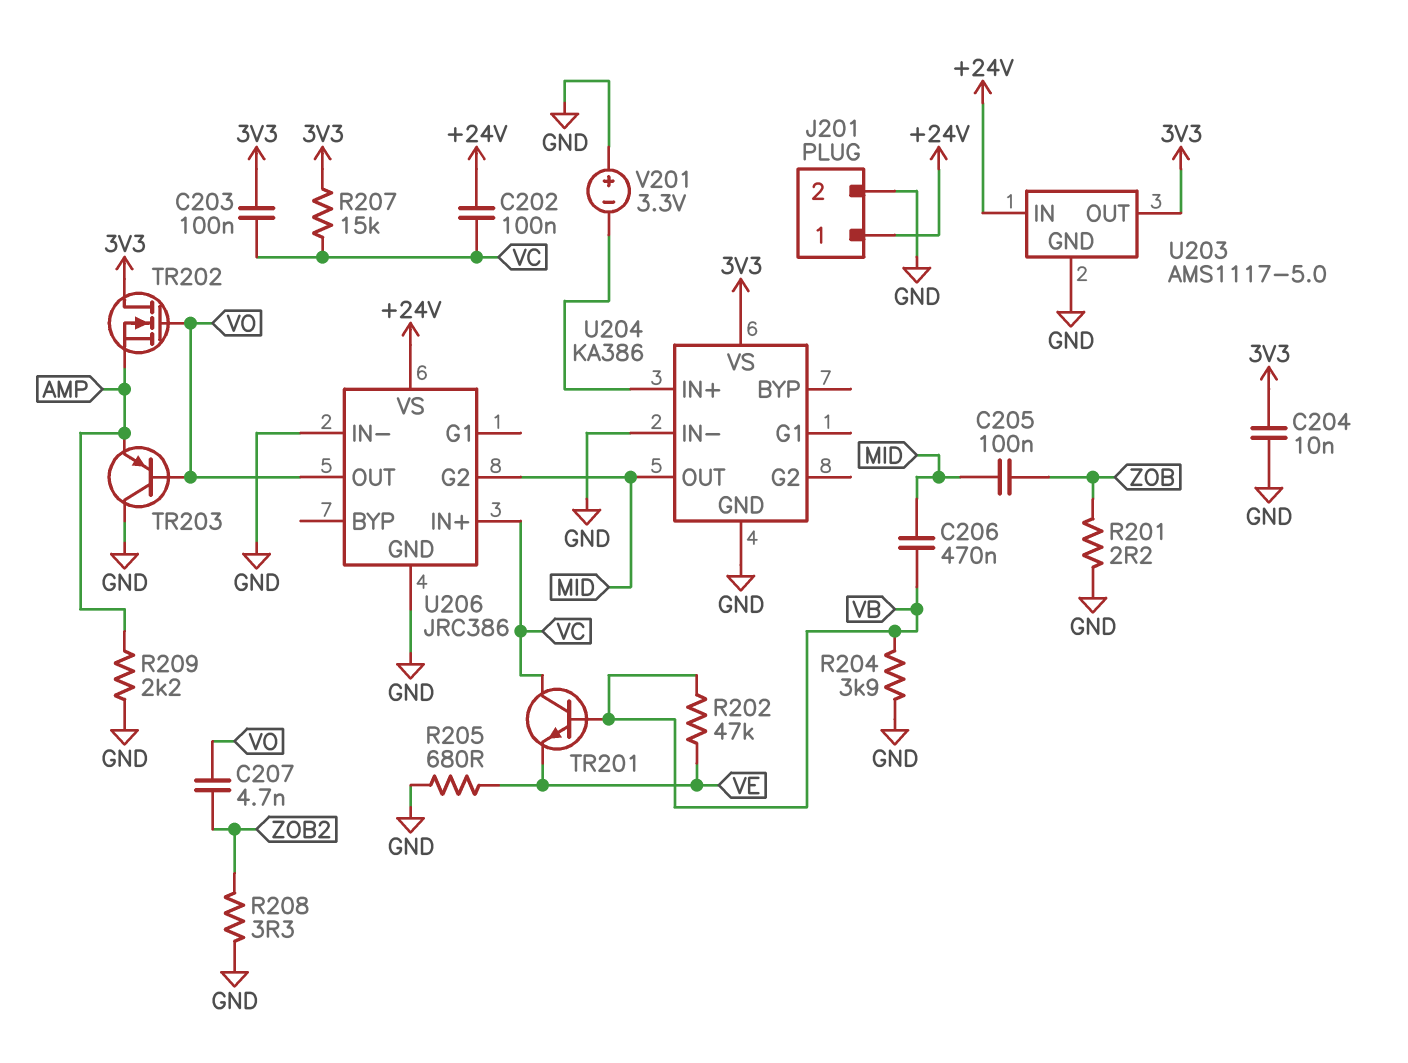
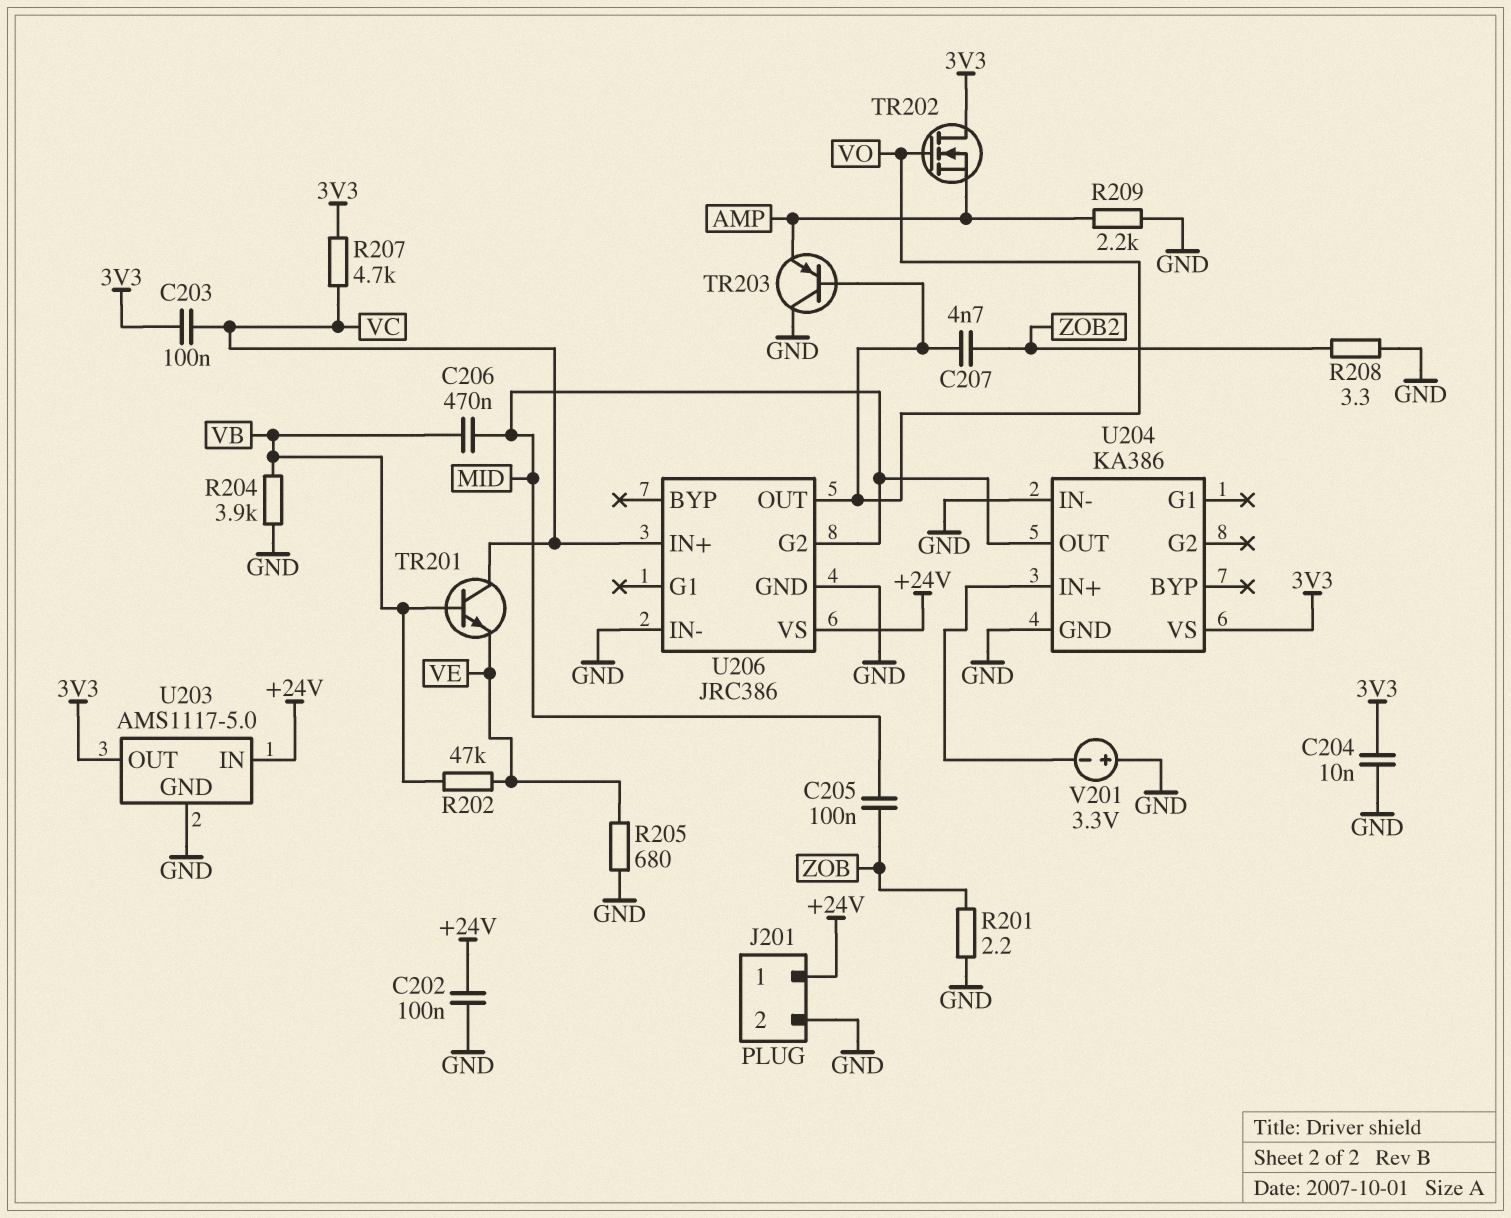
C202: 100nF (+24V, VC) -> 100nF (+24V, GND)
R207: 15k (3V3, VC) -> 4.7k (3V3, VC)

